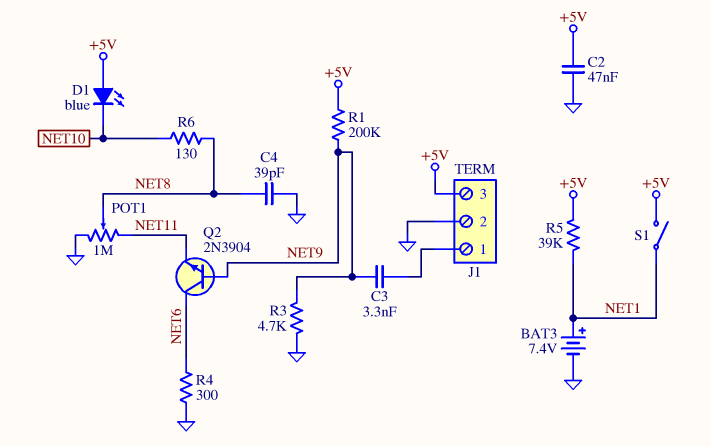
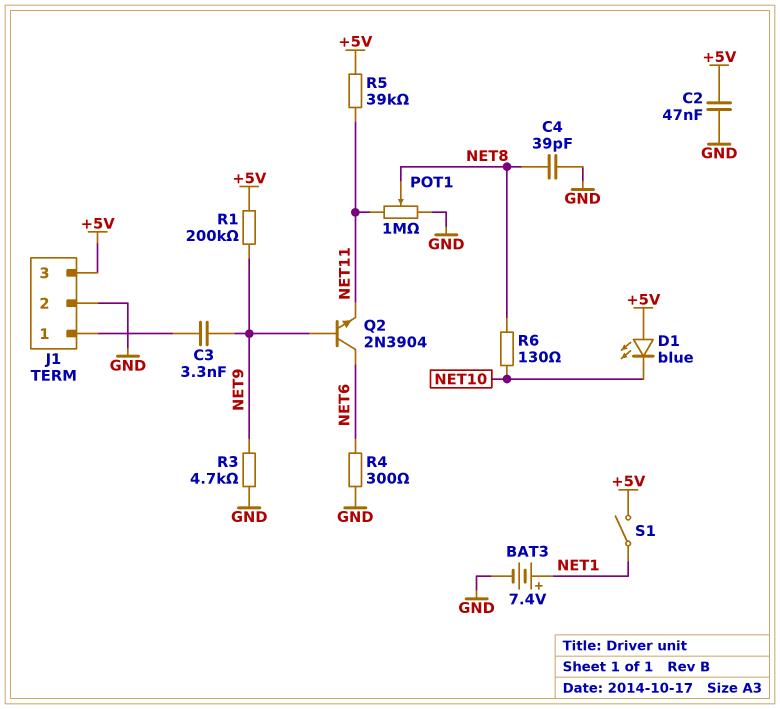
R5: 39k (+5V, NET1) -> 39k (+5V, NET11)

